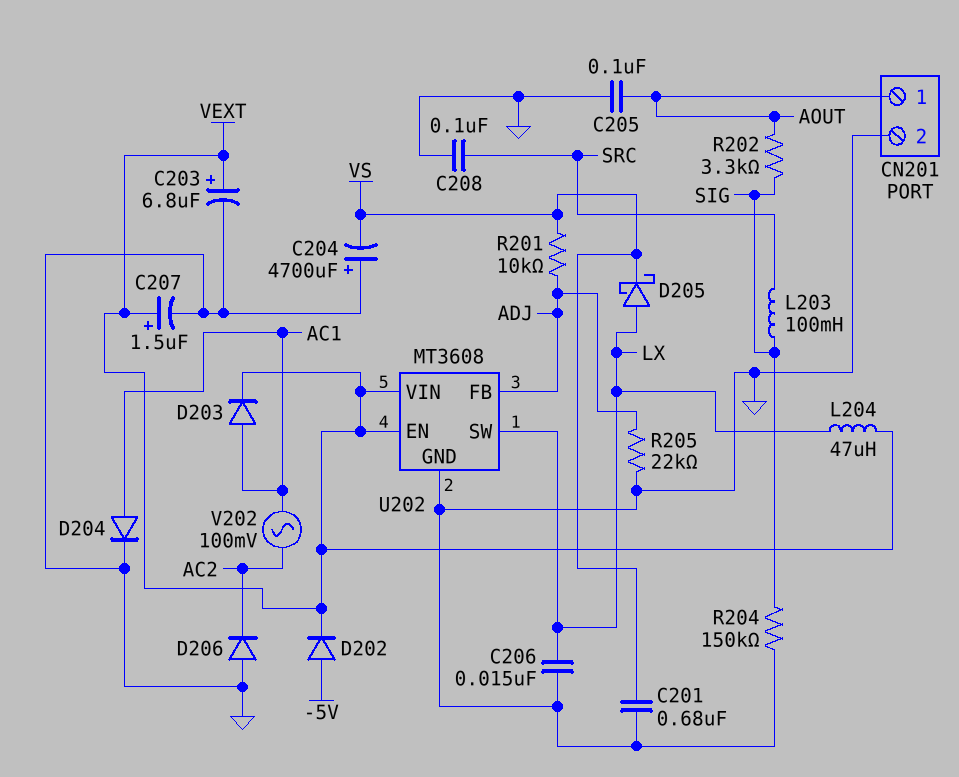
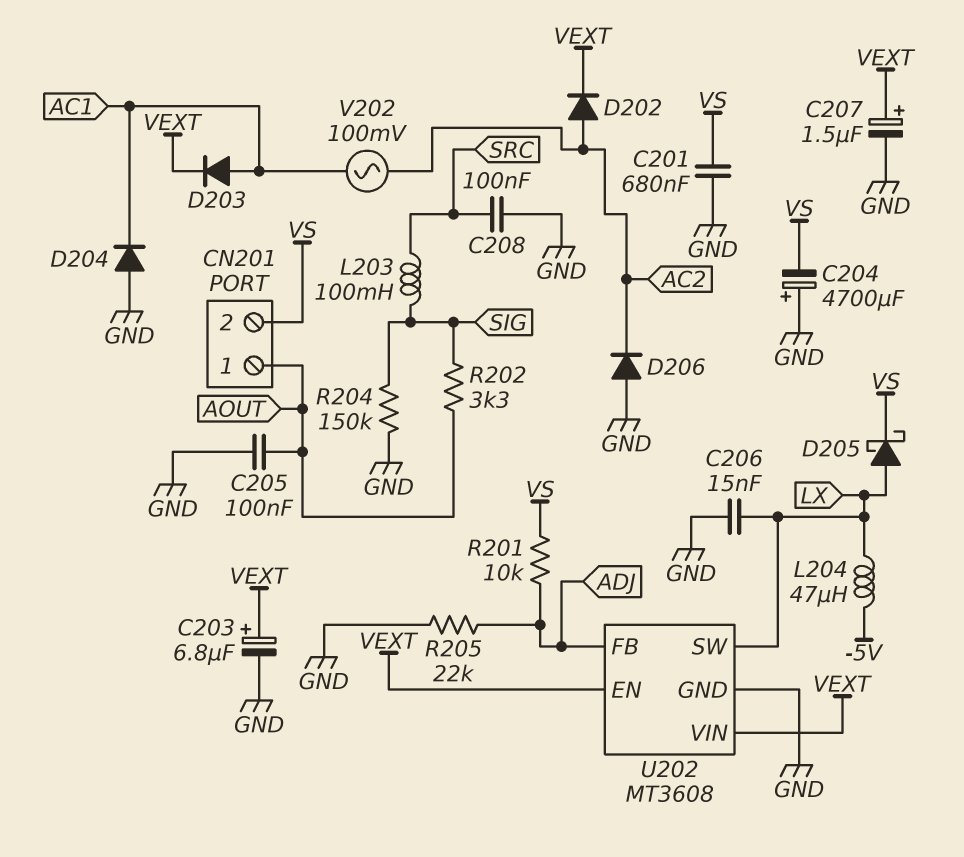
CN201 pin 2: GND -> VS
D202: diode (A -5V, K VEXT) -> diode (A AC2, K VEXT)
D204: diode (A AC1, K GND) -> diode (A GND, K AC1)
L204: 47uH (LX, VEXT) -> 47uH (-5V, LX)

